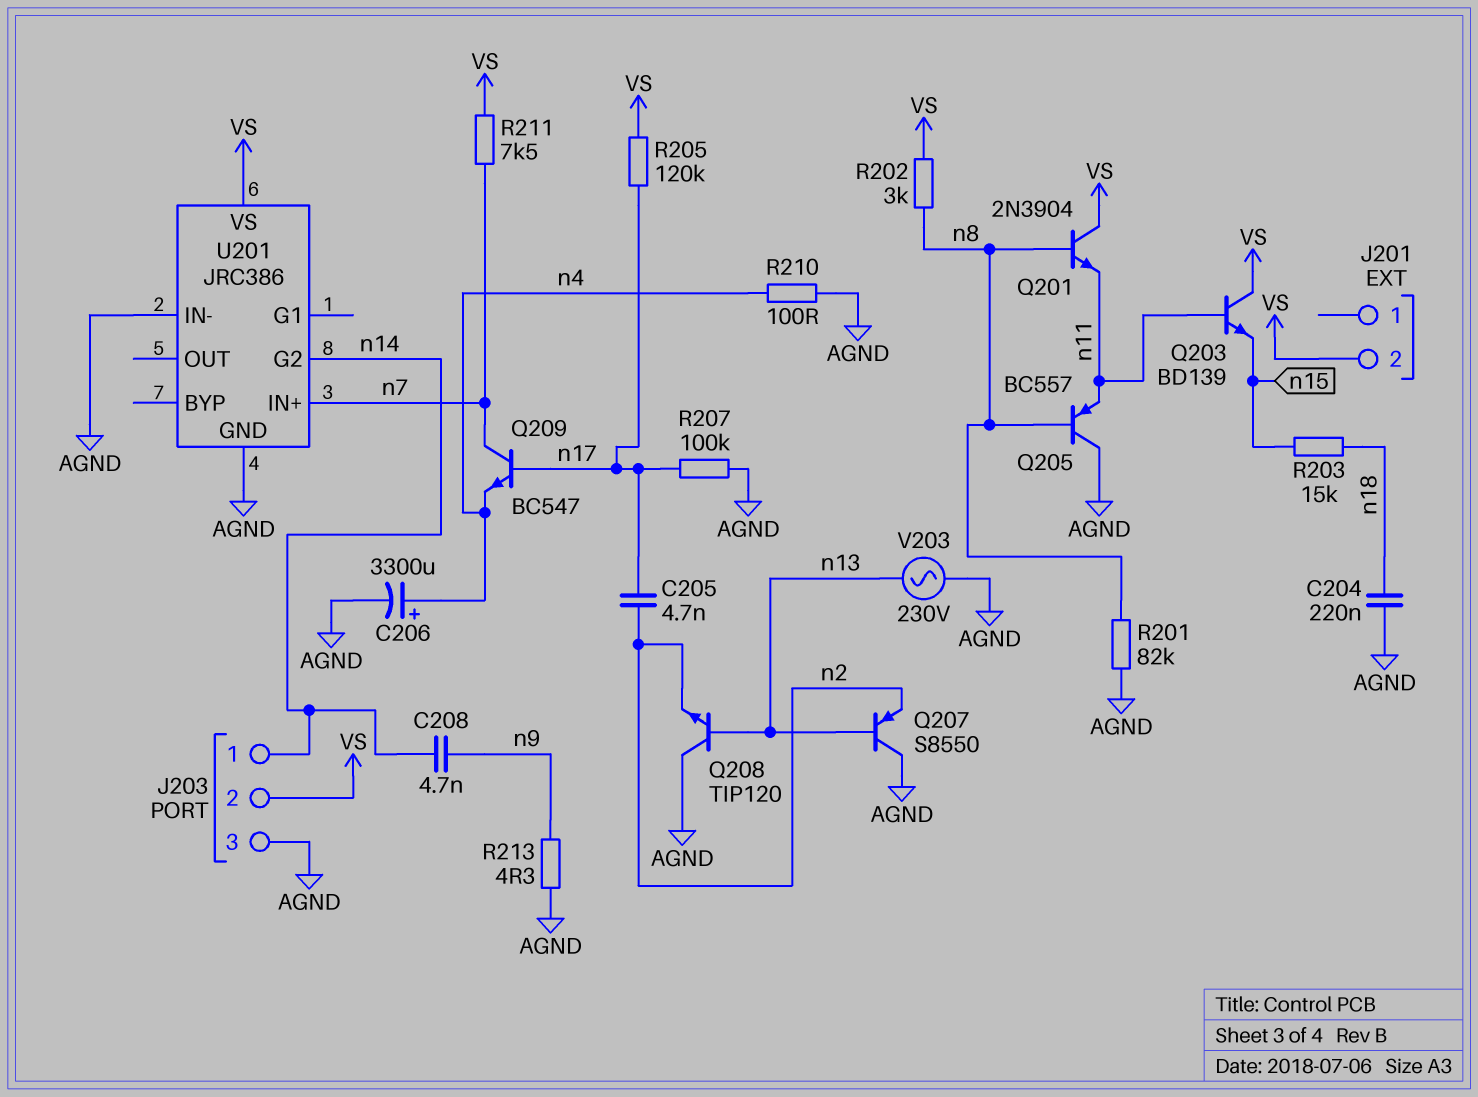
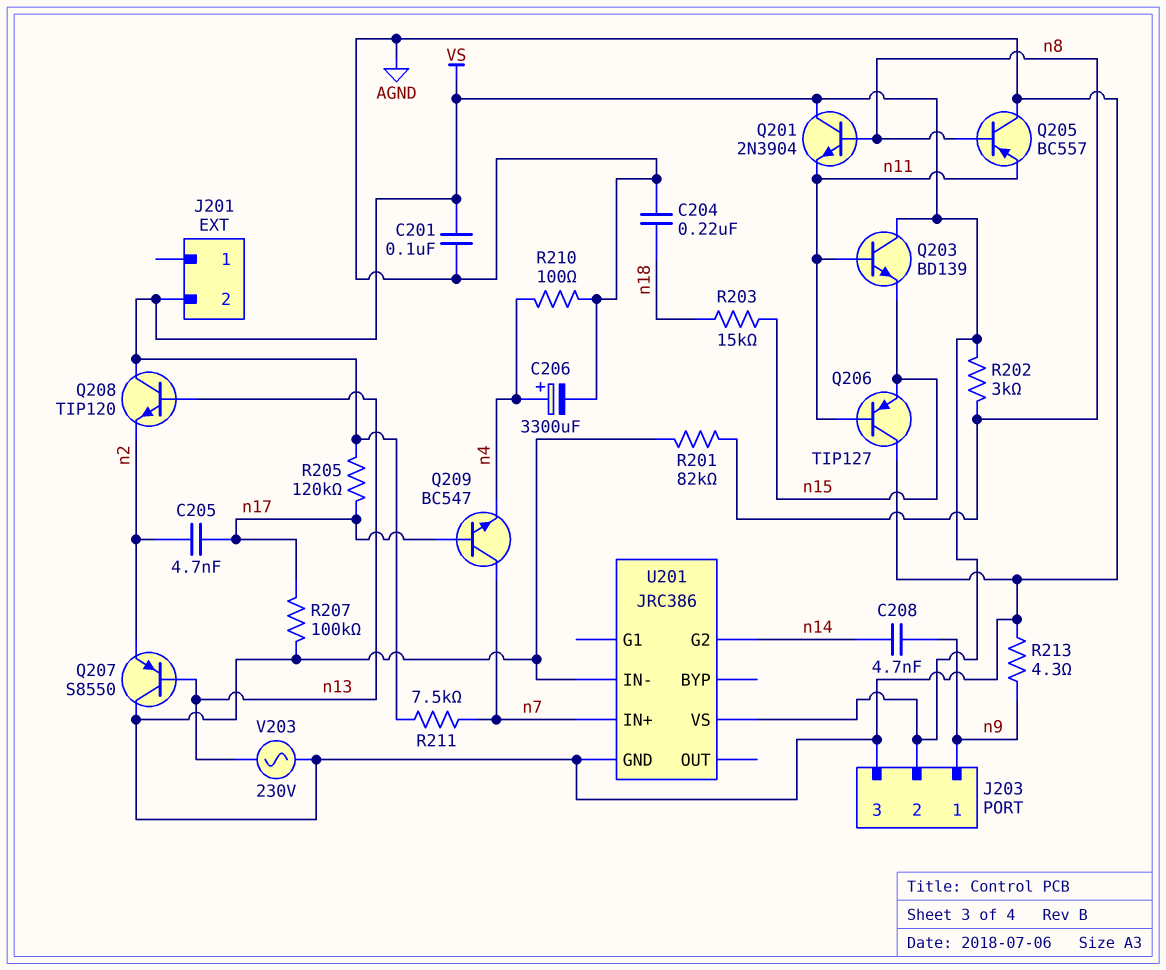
C201: none -> 100nF (AGND, VS)
J203 pin 1: n14 -> n9
Q206: none -> PNP TIP127 (B n11, C AGND, E n15)
Q208: NPN TIP120 (B n13, C AGND, E n2) -> NPN TIP120 (B n13, C VS, E n2)

